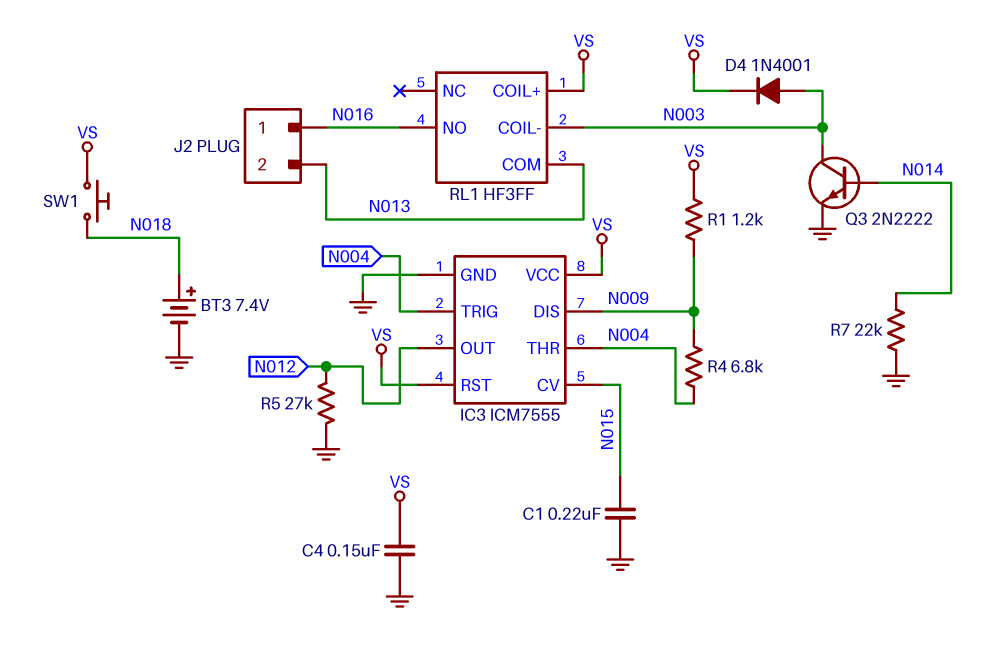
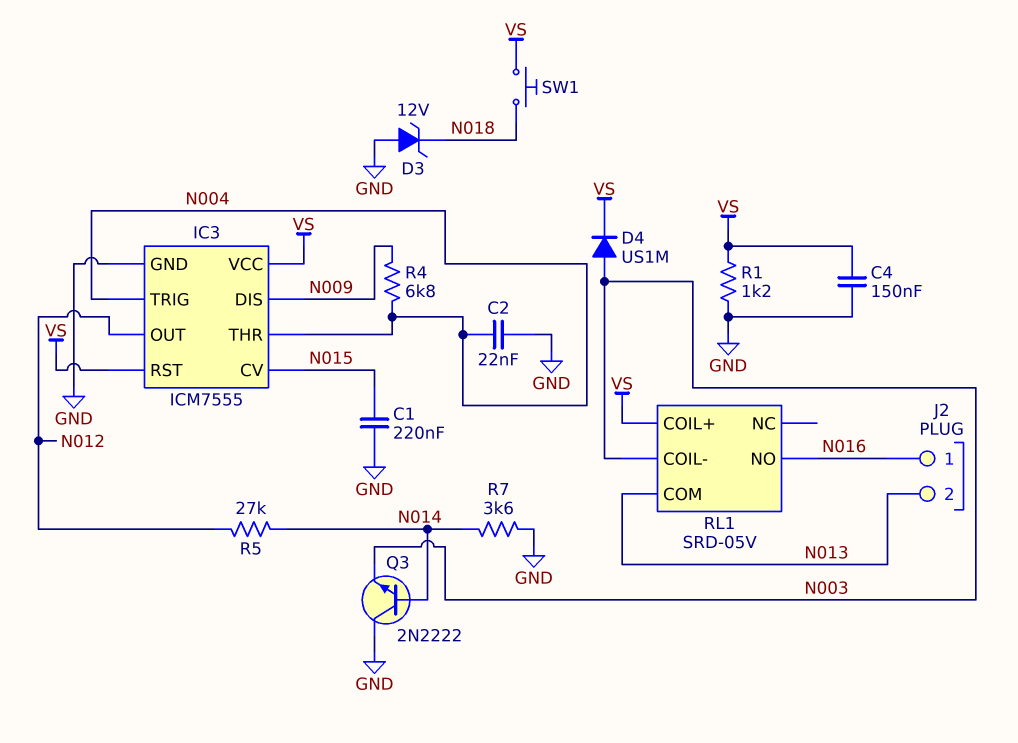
BT3: 7.4V (plus N018, minus GND) -> none
C2: none -> 22nF (GND, N004)
D3: none -> zener 12V (A GND, K N018)
D4: diode 1N4001 (A N003, K VS) -> diode US1M (A N003, K VS)
Q3: NPN 2N2222 (B N014, C N003, E GND) -> NPN 2N2222 (B N014, C GND, E N003)
R1: 1.2k (N009, VS) -> 1.2k (GND, VS)
R5: 27k (GND, N012) -> 27k (N012, N014)
R7: 22k (GND, N014) -> 3.6k (GND, N014)
RL1: HF3FF -> SRD-05V

